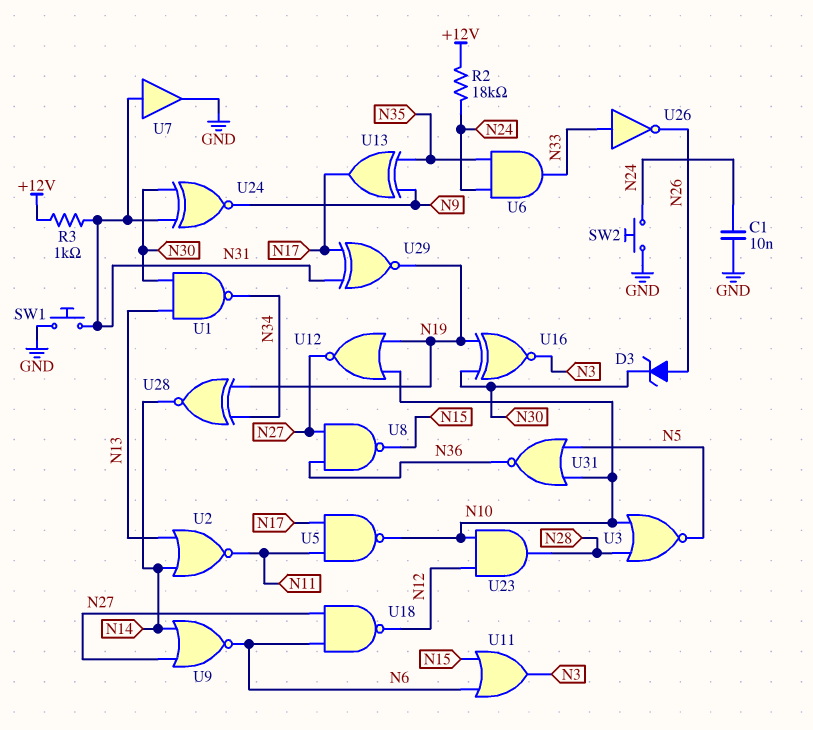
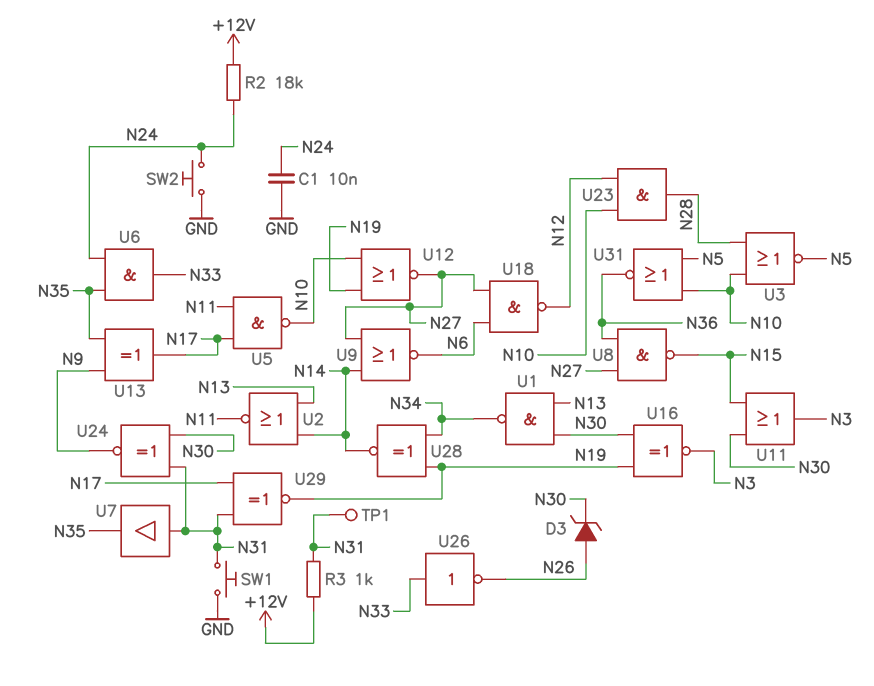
TP1: none -> test point (N31)
U7: buffer (in N31, out GND) -> buffer (in N31, out N35)
U11: OR (in N6, in N15, out N3) -> OR (in N15, in N30, out N3)

